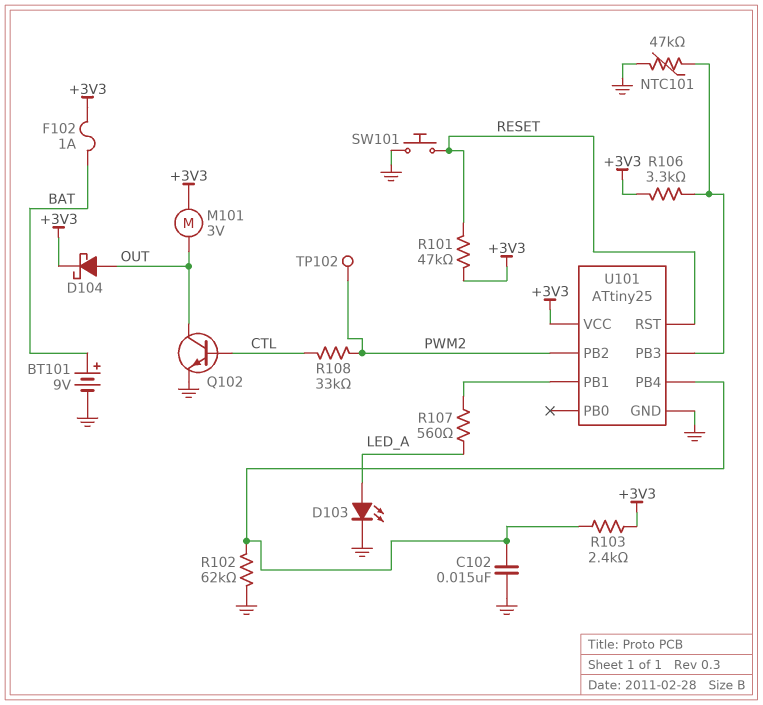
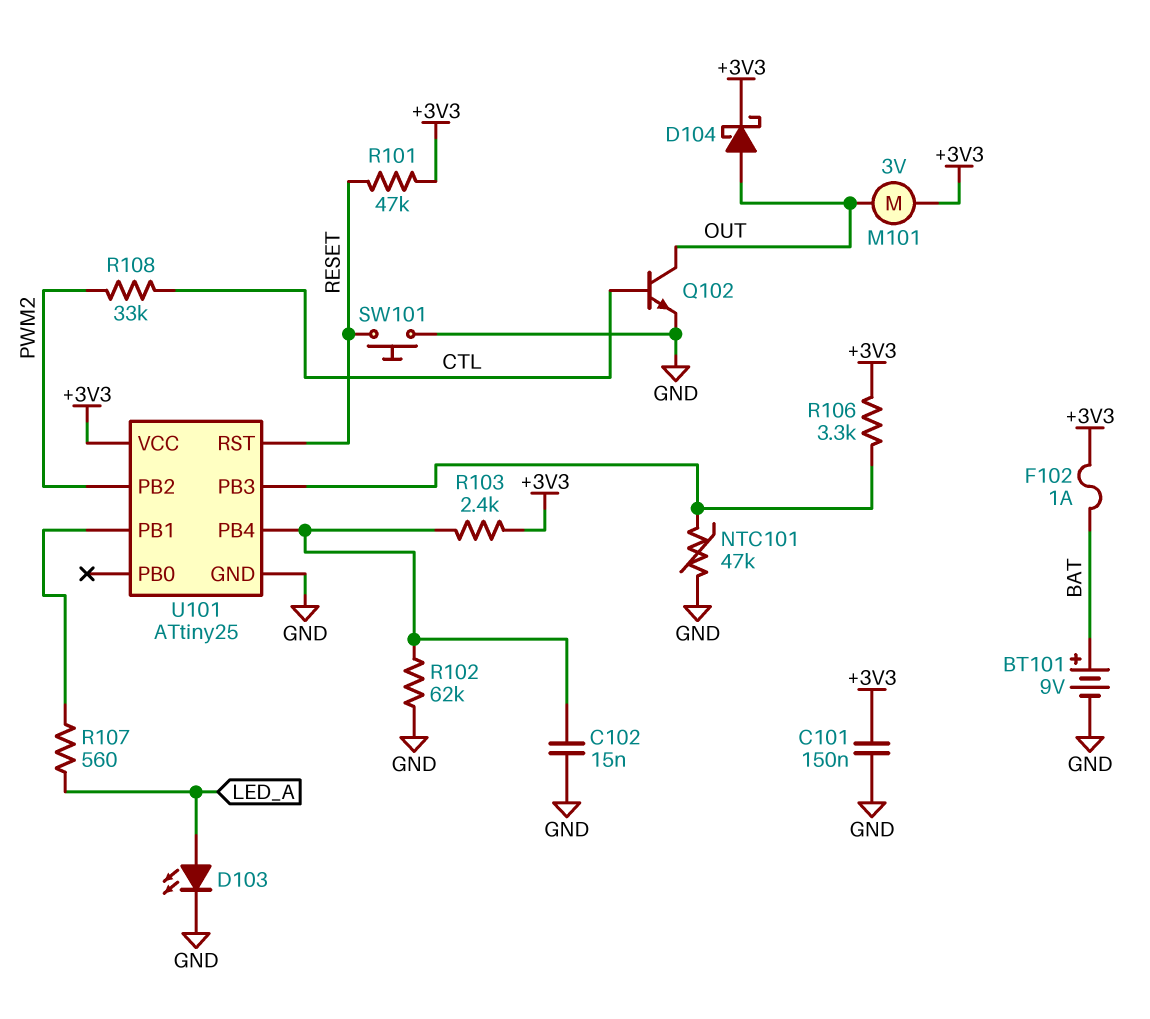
C101: none -> 150nF (+3V3, GND)
TP102: test point (PWM2) -> none

